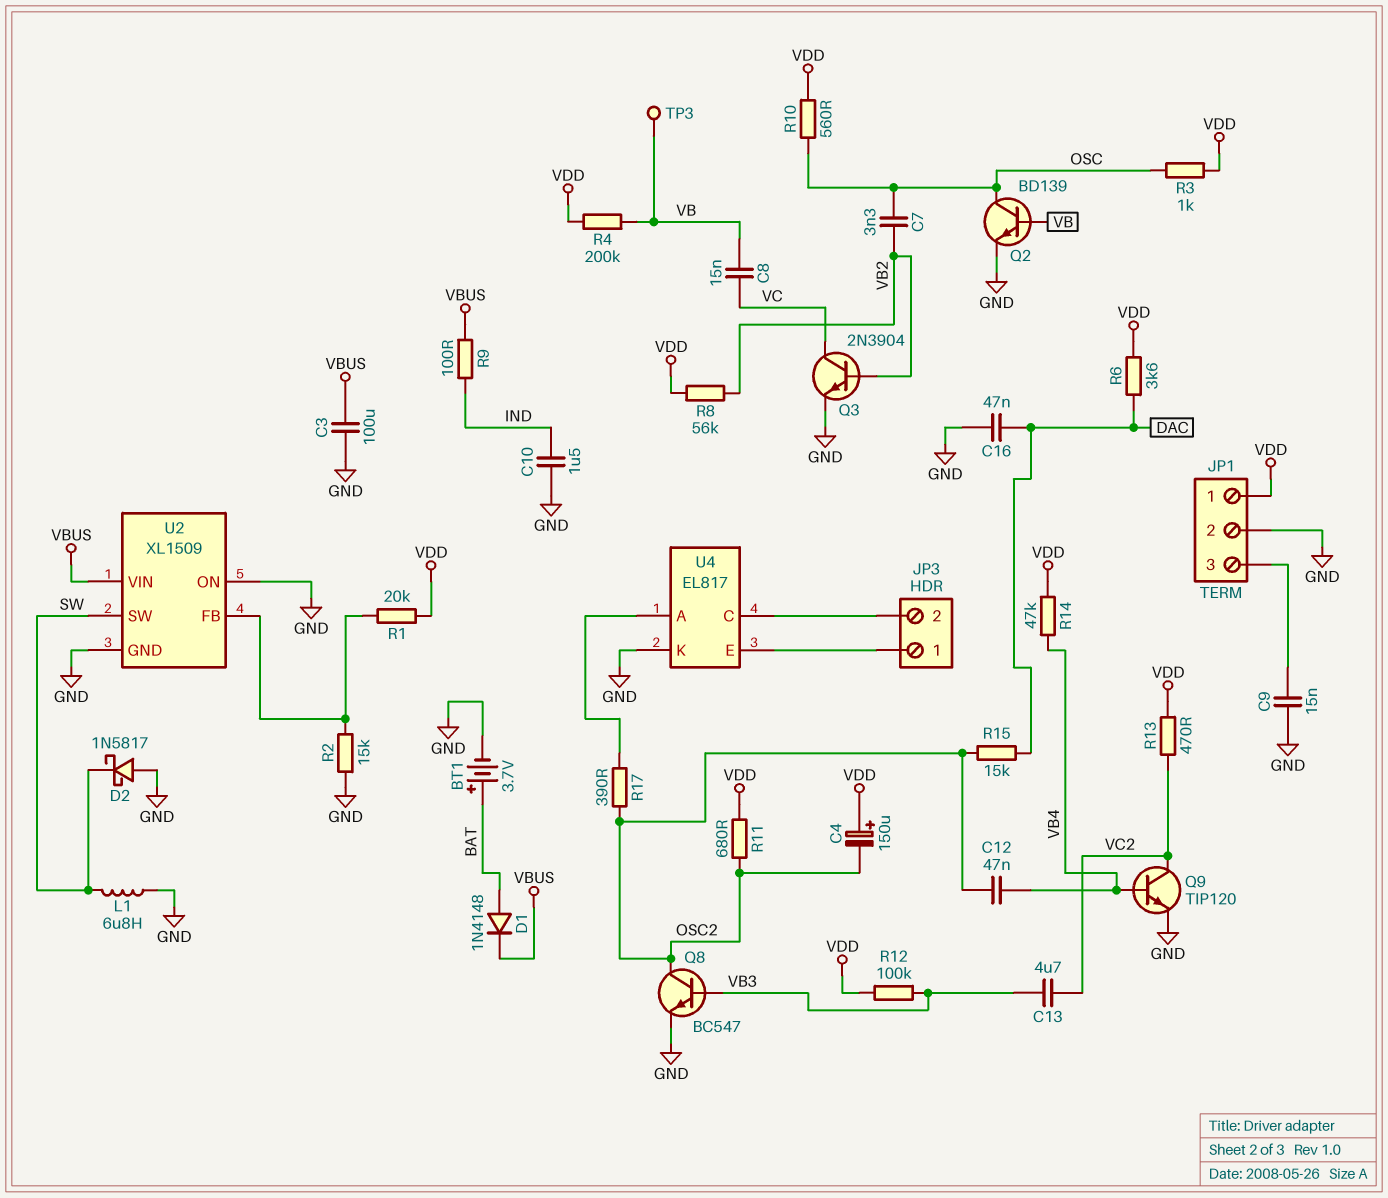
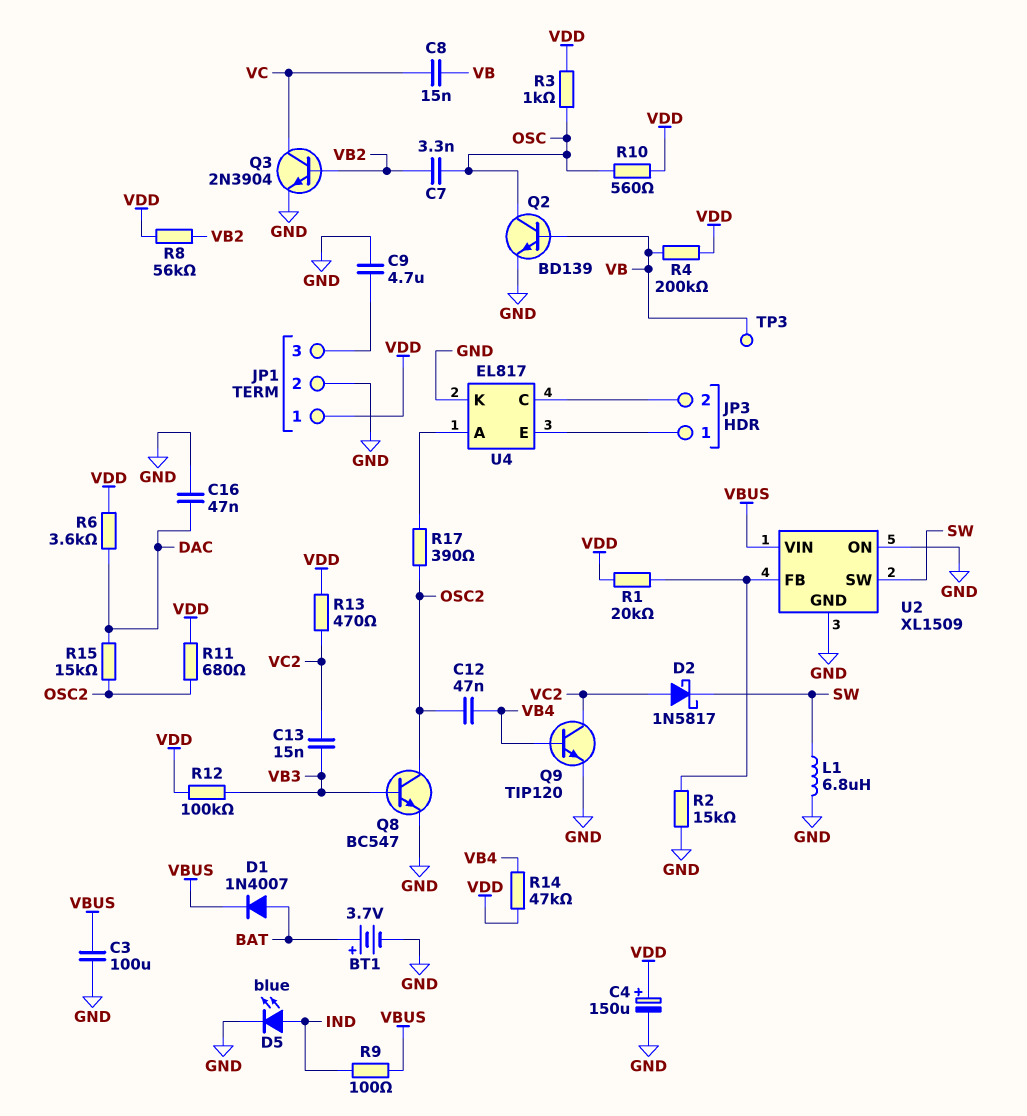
C4: 150uF (plus VDD, minus OSC2) -> 150uF (plus VDD, minus GND)
C9: 15nF (GND, JP1/3) -> 4.7uF (GND, JP1/3)
C10: 1.5uF (GND, IND) -> none
C13: 4.7uF (VB3, VC2) -> 15nF (VB3, VC2)
D1: diode 1N4148 (A BAT, K VBUS) -> diode 1N4007 (A BAT, K VBUS)
D2: schottky 1N5817 (A GND, K SW) -> schottky 1N5817 (A VC2, K SW)
D5: none -> LED blue (A IND, K GND)

